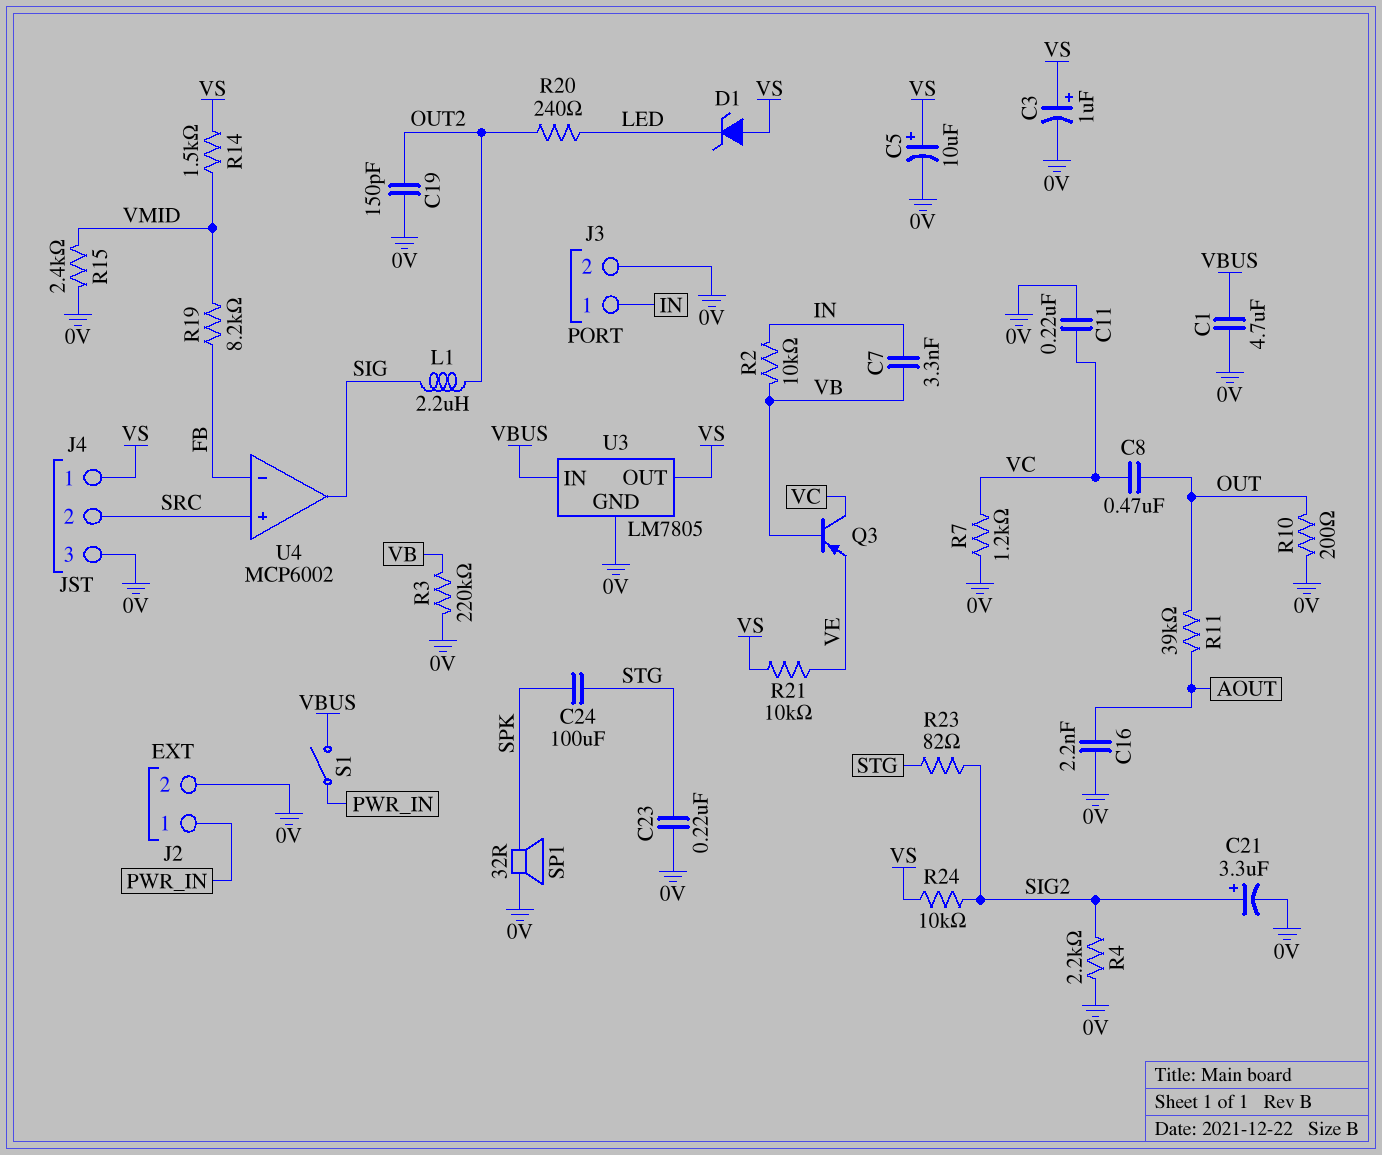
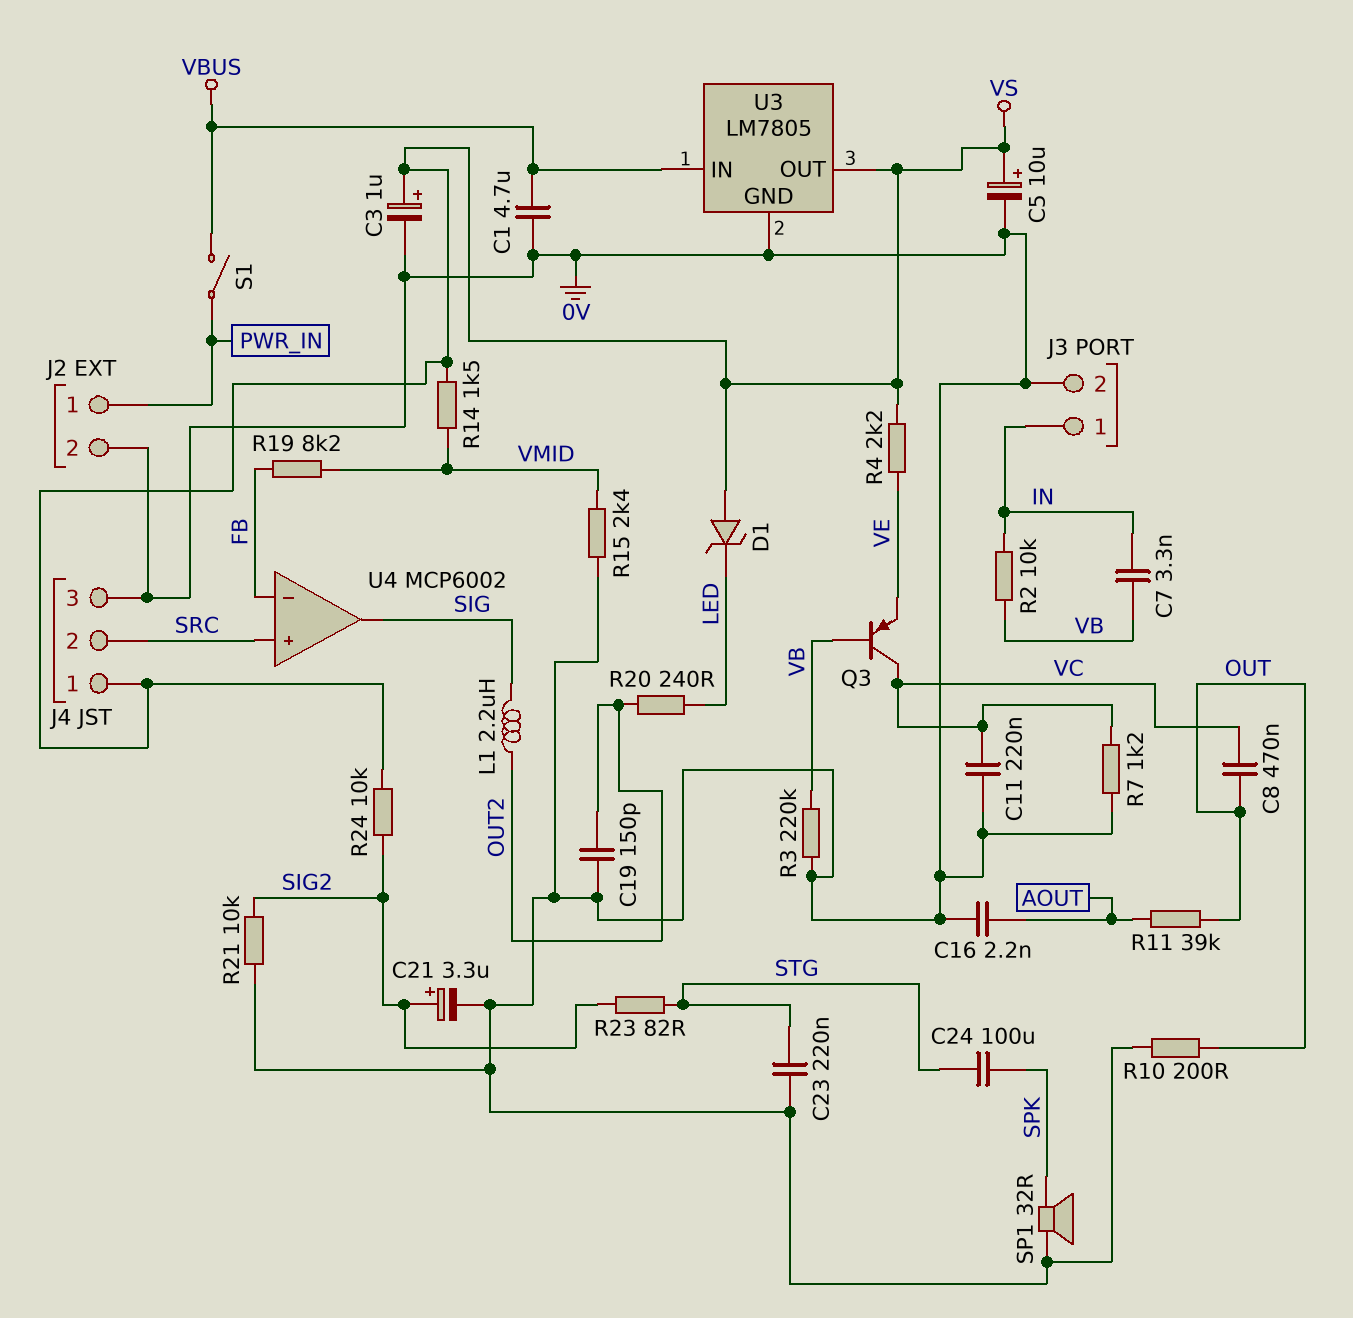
R4: 2.2k (0V, SIG2) -> 2.2k (VE, VS)
R21: 10k (VE, VS) -> 10k (0V, SIG2)

